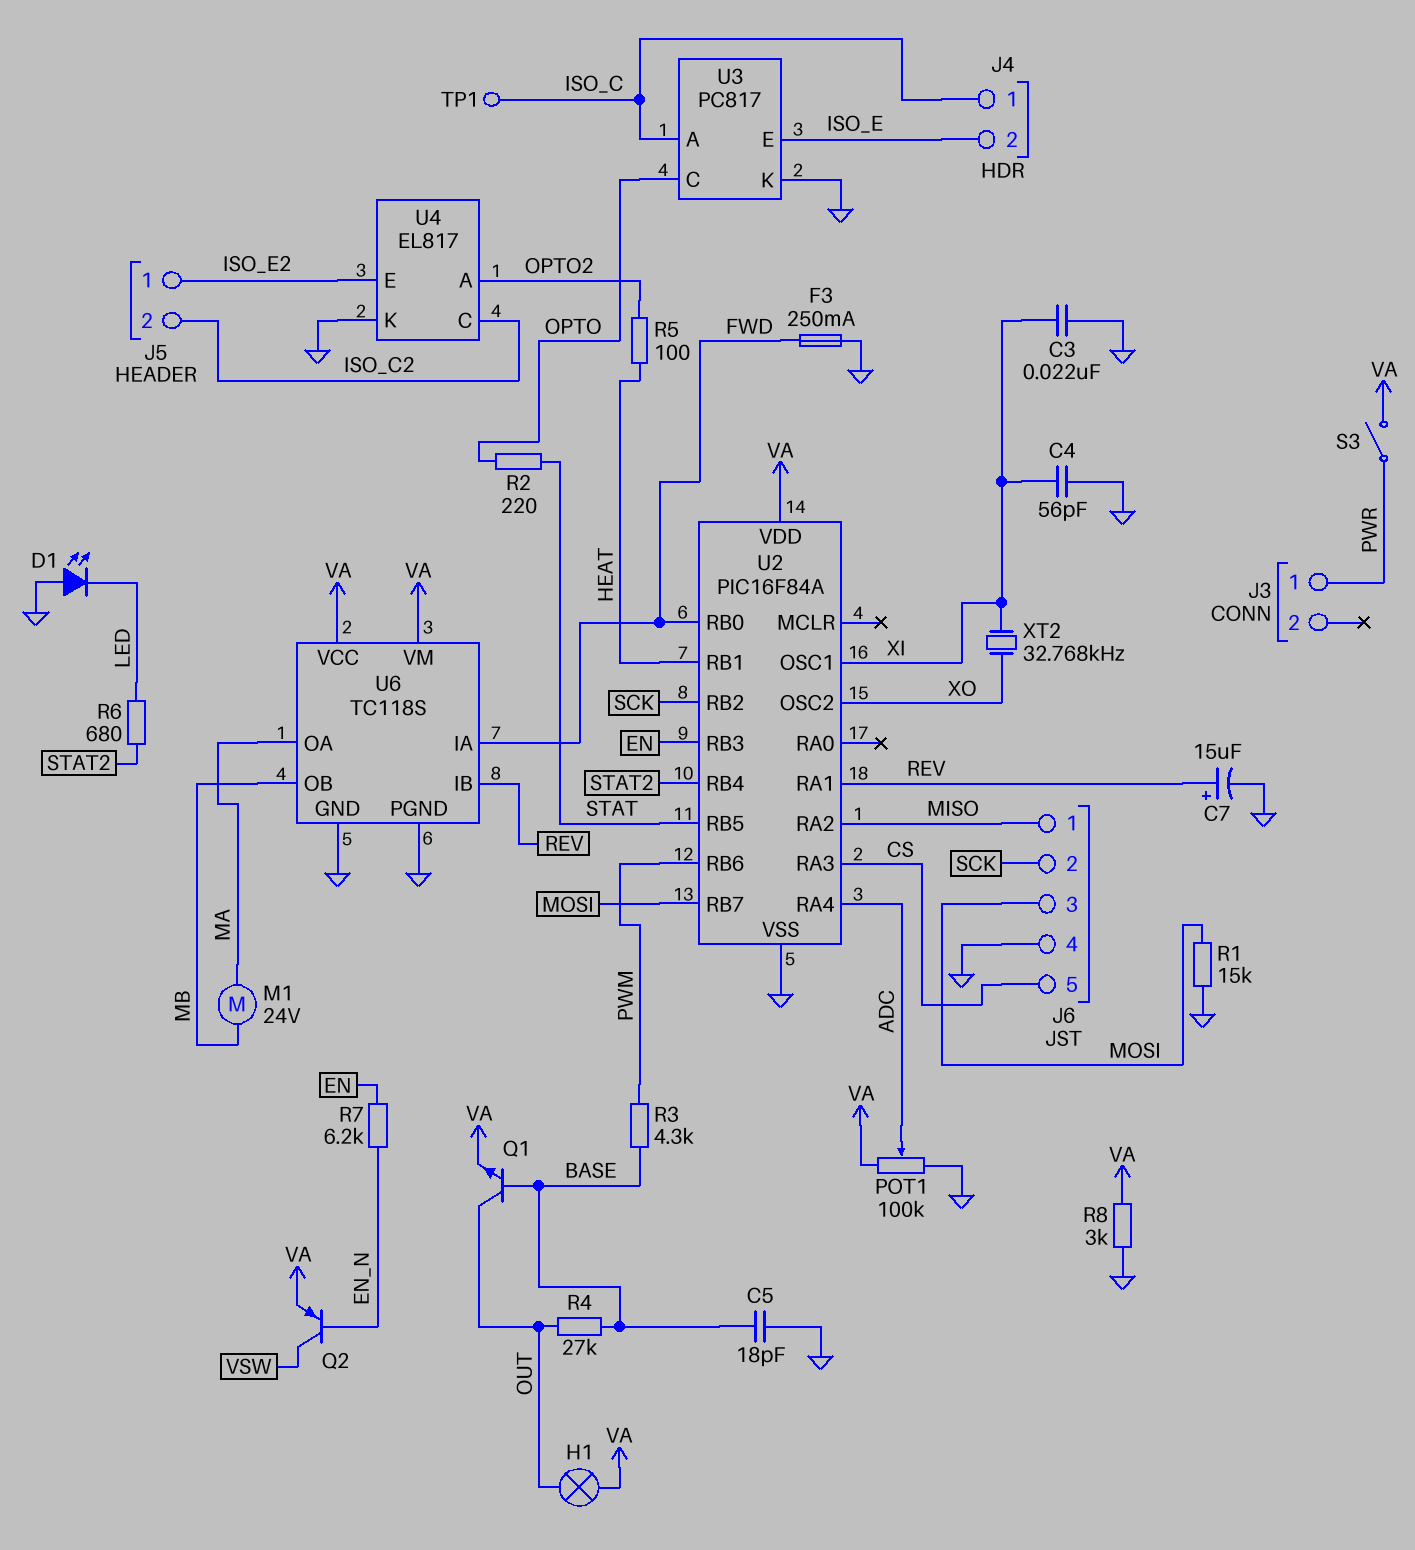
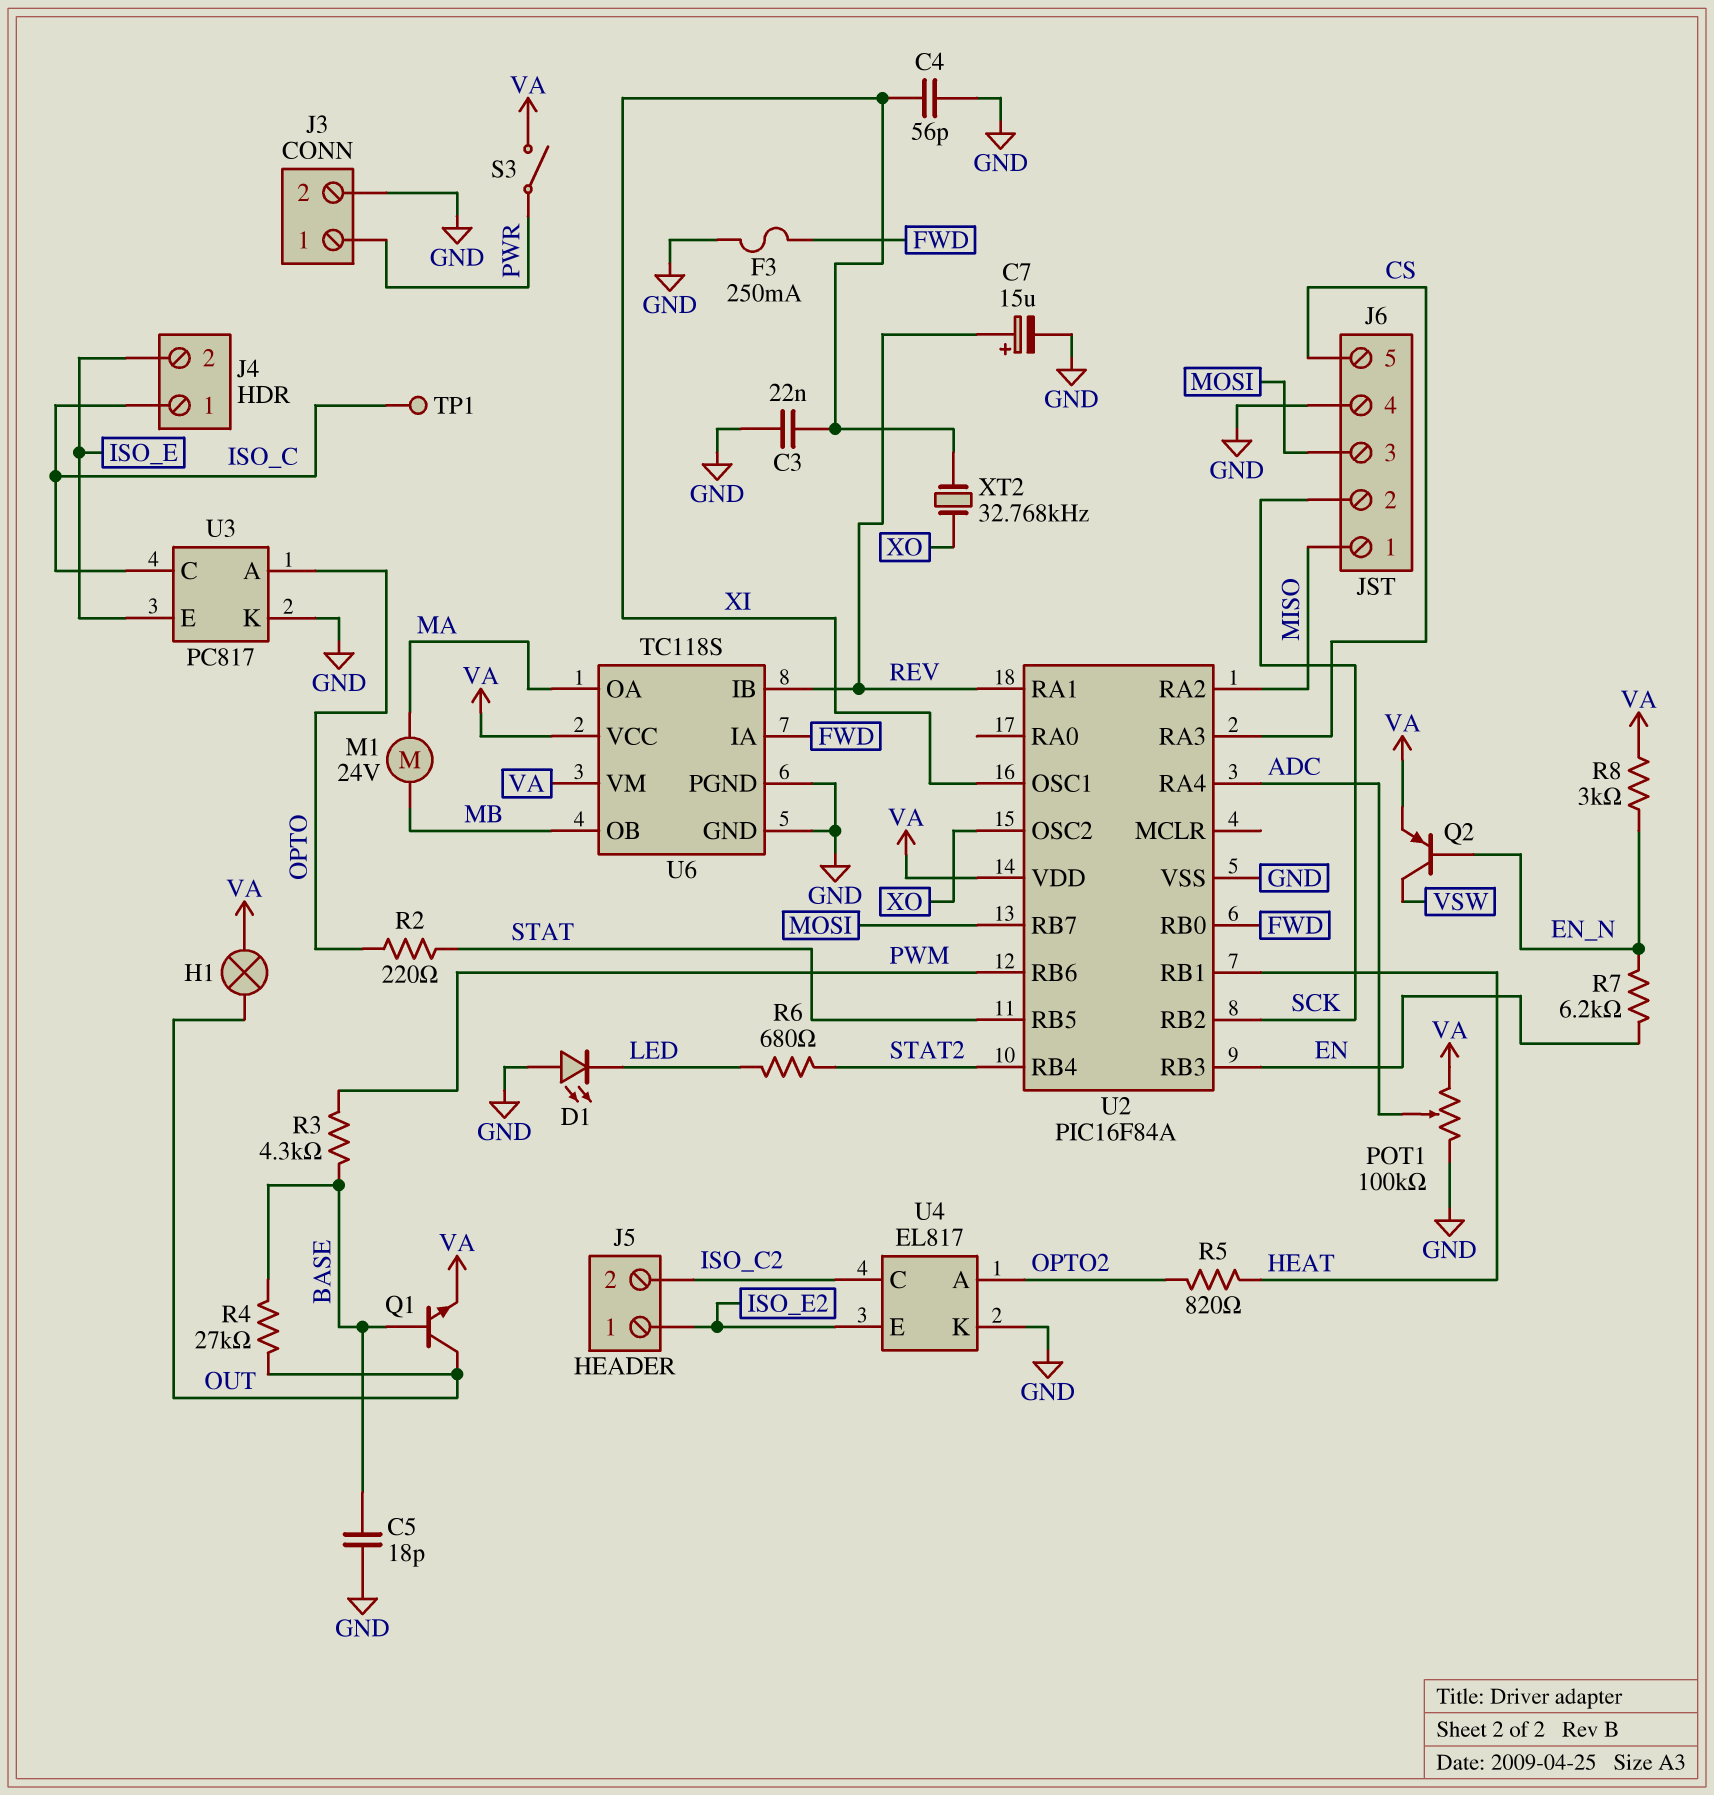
J3 pin 2: none -> GND
R1: 15k (GND, MOSI) -> none
R5: 100 (HEAT, OPTO2) -> 820 (HEAT, OPTO2)
R8: 3k (GND, VA) -> 3k (EN_N, VA)
U3 pin A: ISO_C -> OPTO
U3 pin C: OPTO -> ISO_C

